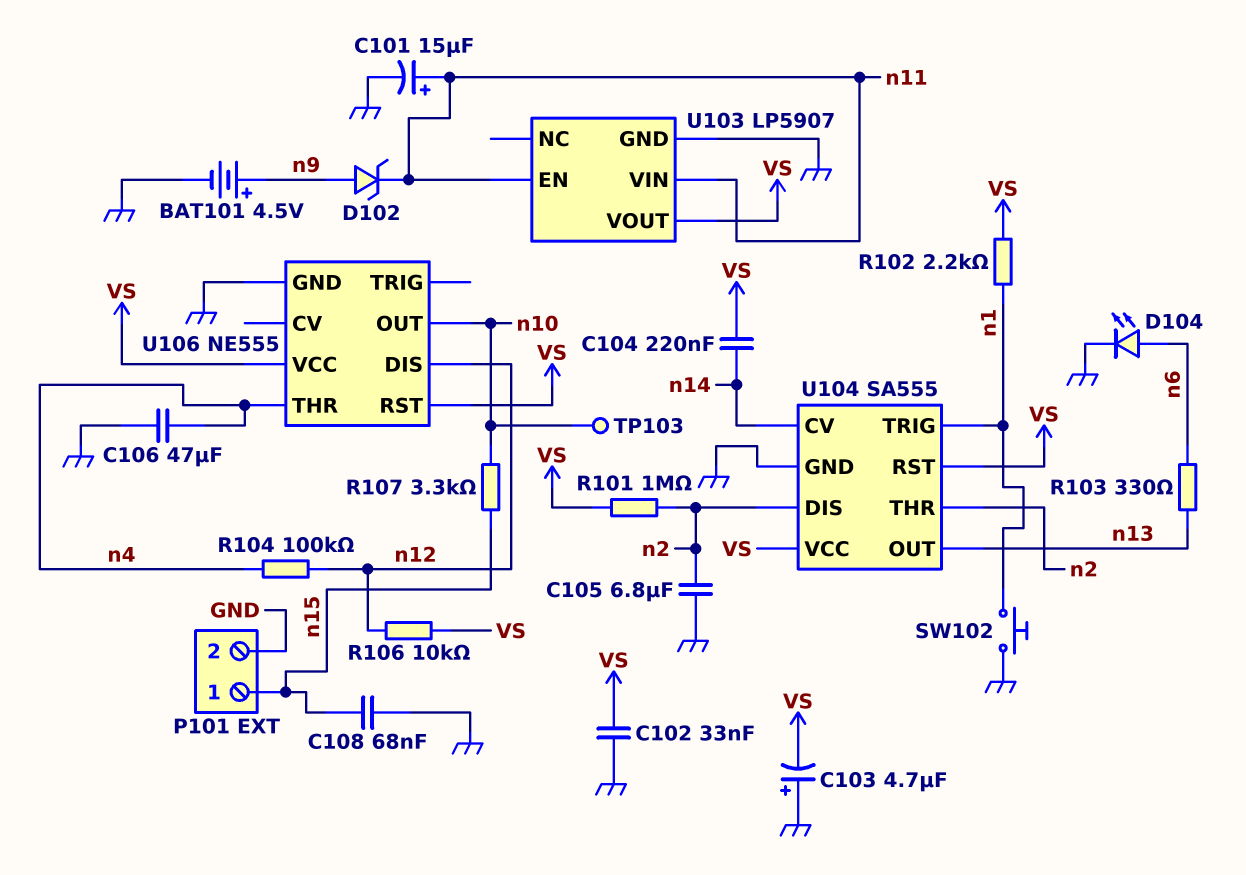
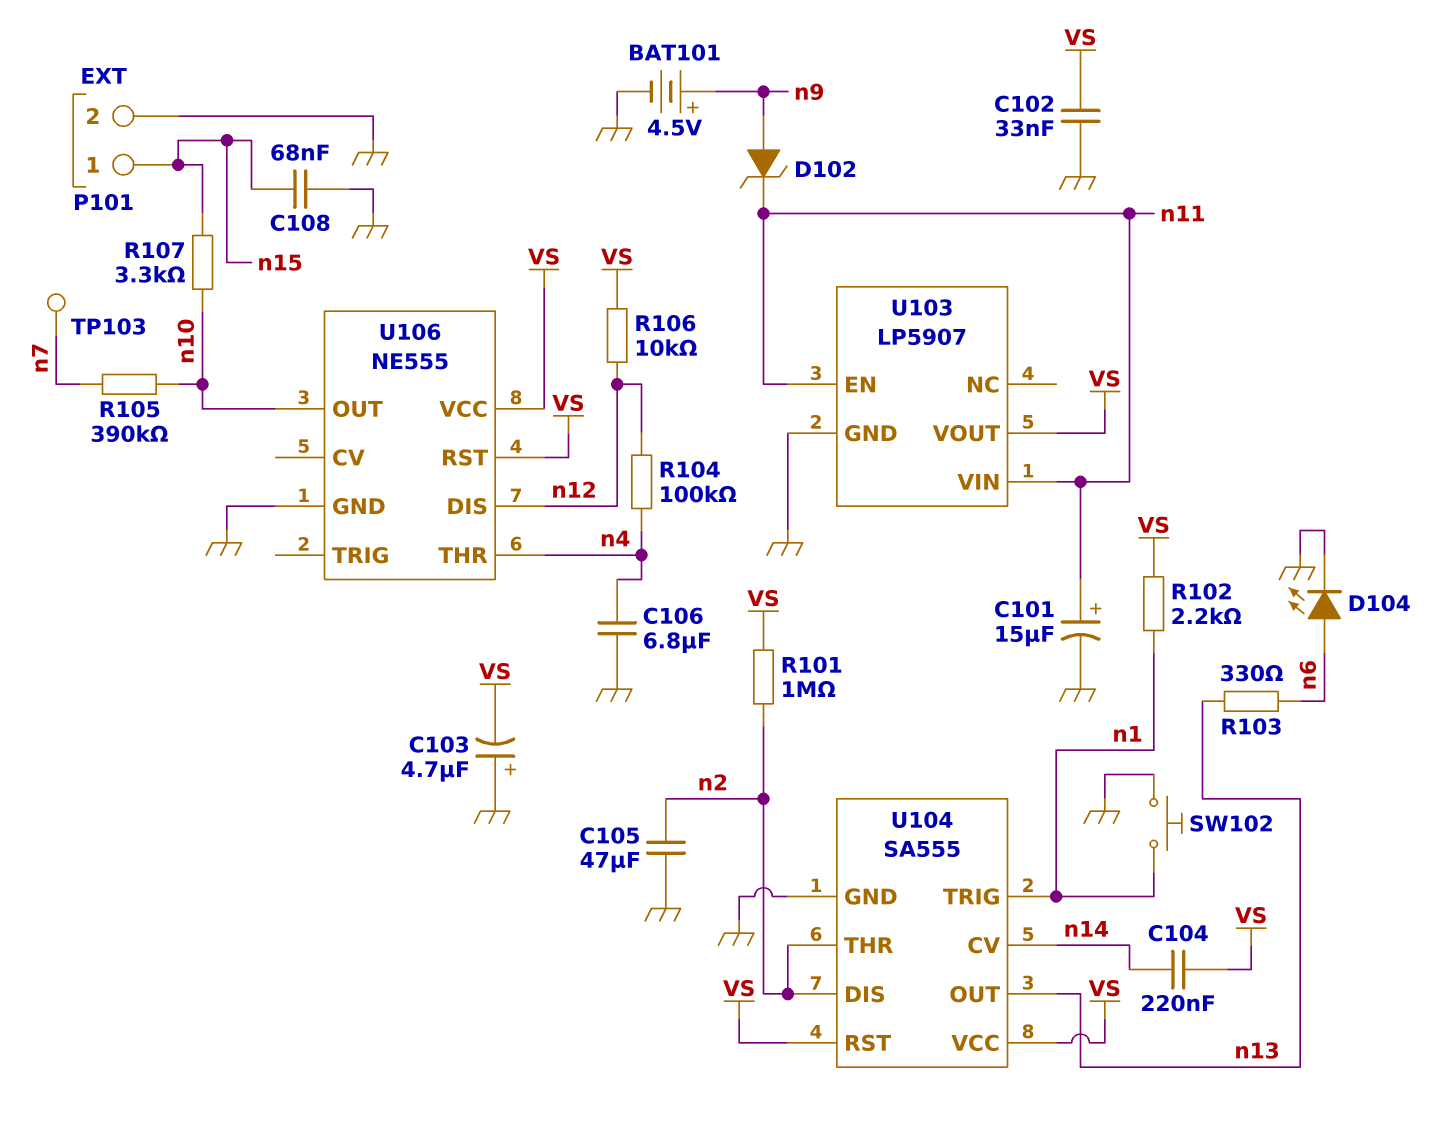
C105: 6.8uF (GND, n2) -> 47uF (GND, n2)
C106: 47uF (GND, n4) -> 6.8uF (GND, n4)
R105: none -> 390k (n7, n10)
TP103: test point (n10) -> test point (n7)

